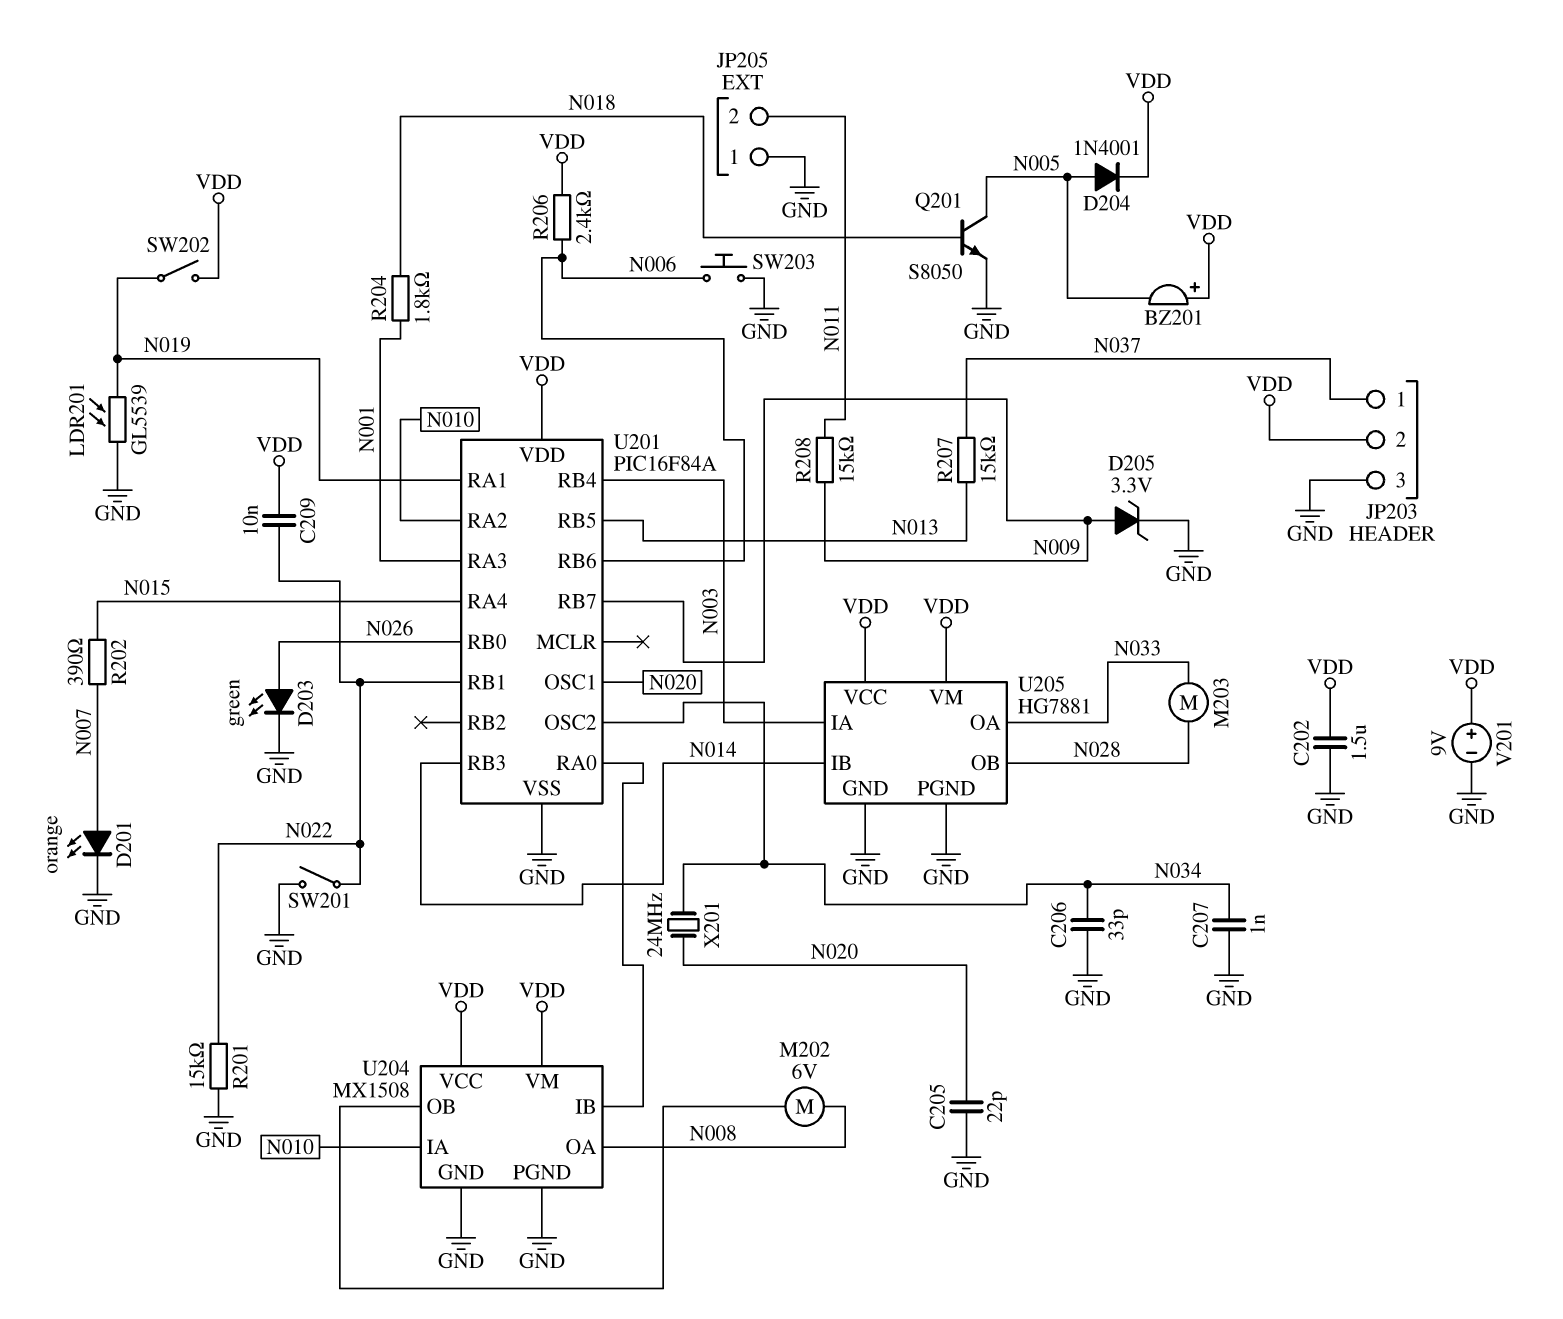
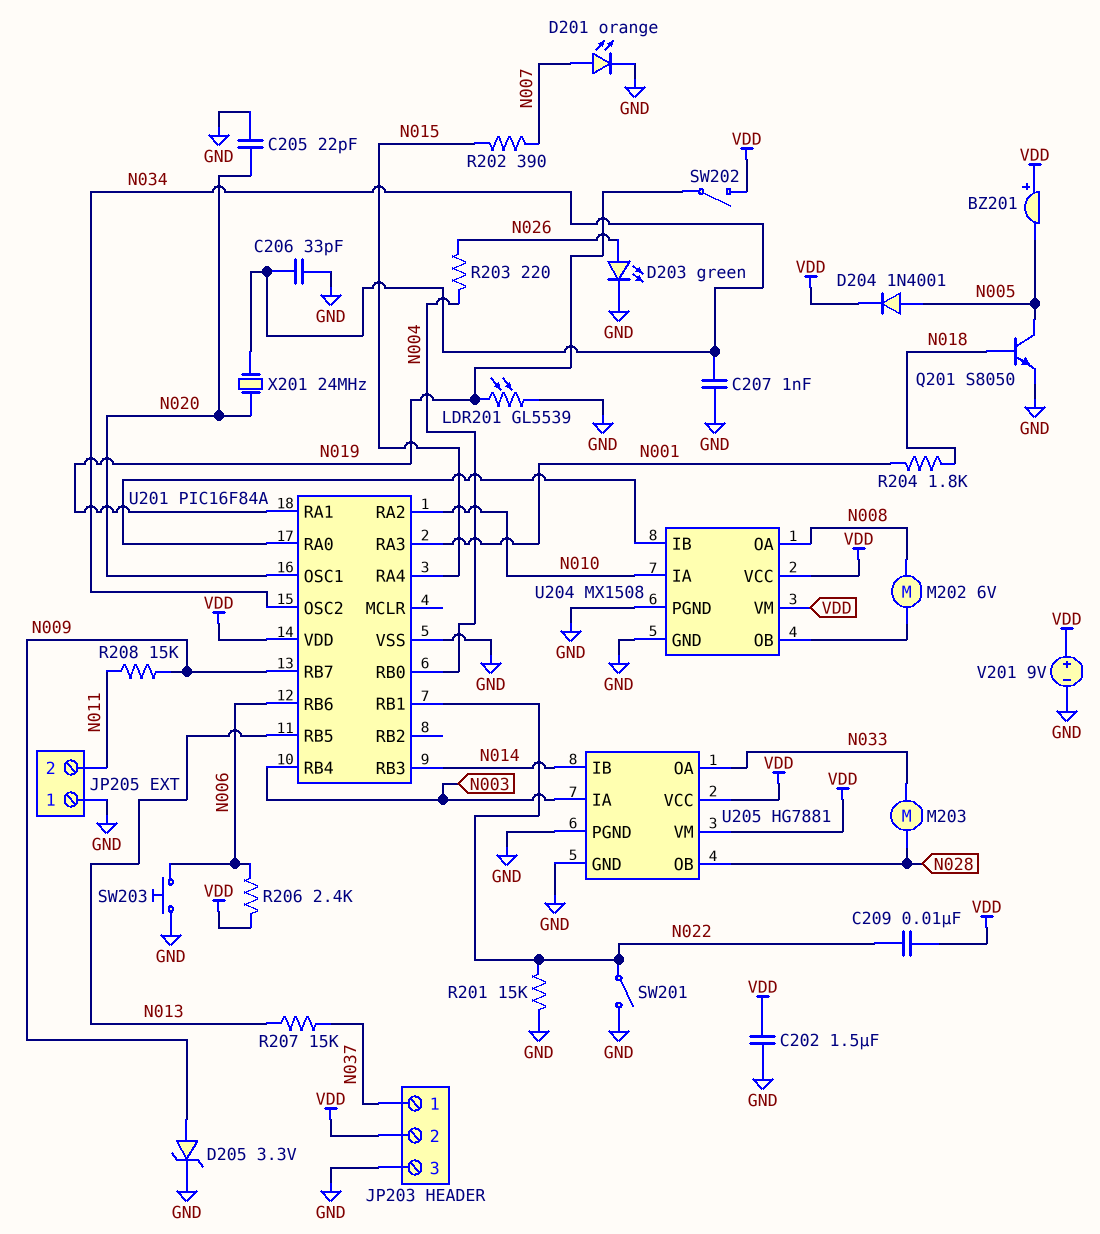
R203: none -> 220 (N004, N026)
U201 pin RB0: N026 -> N004

